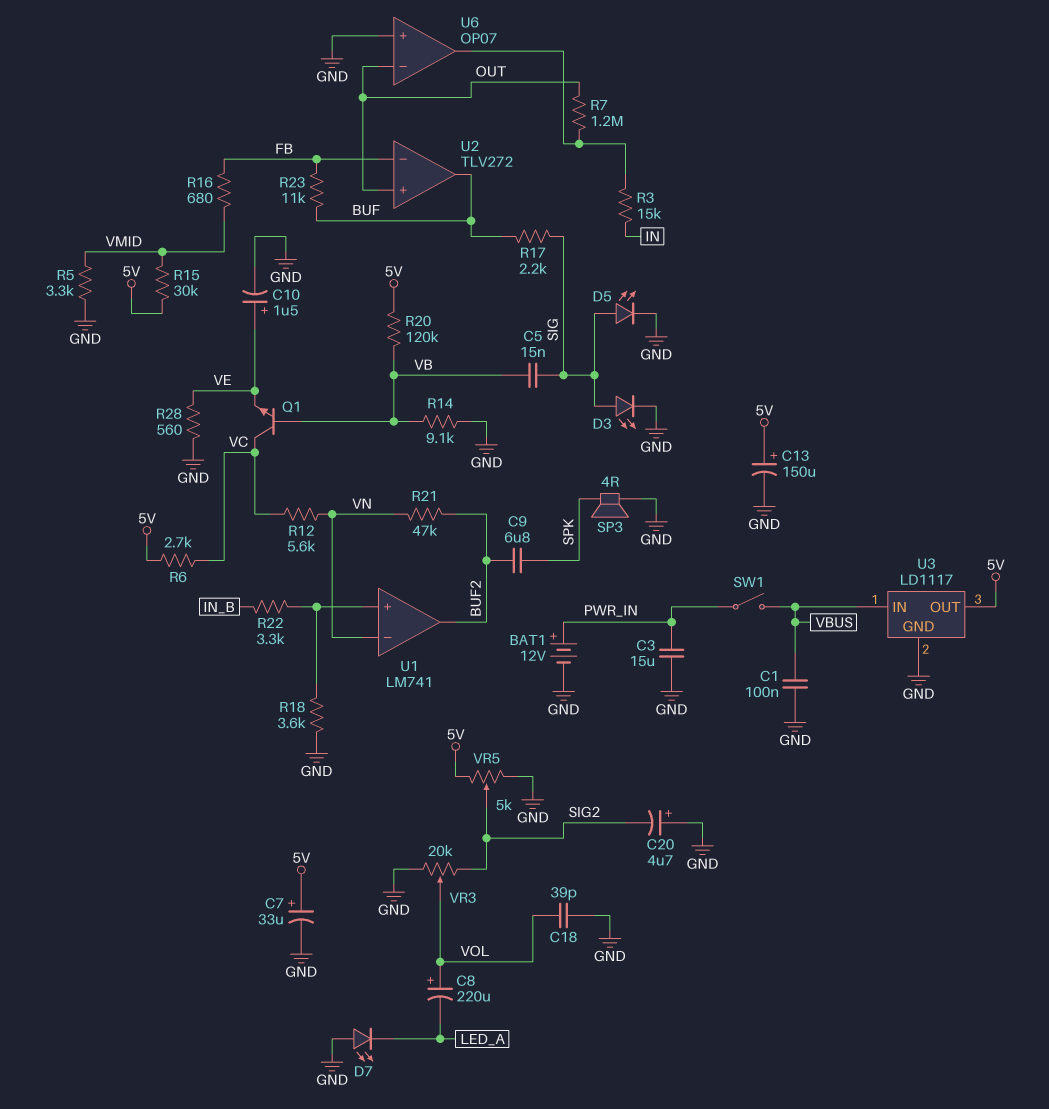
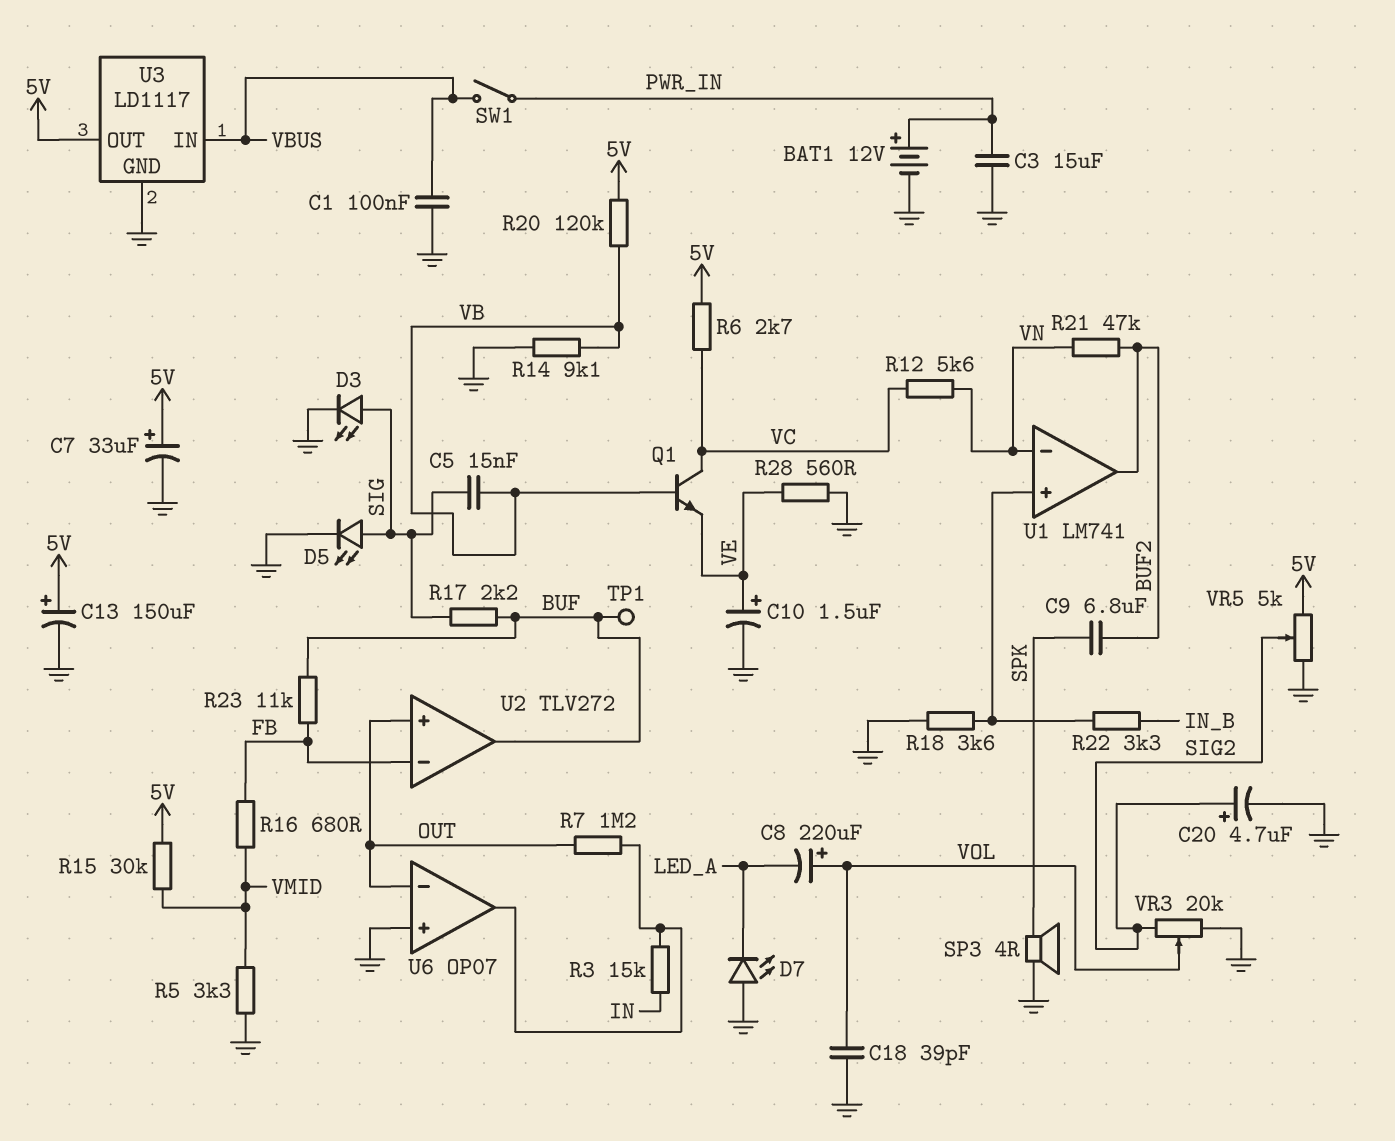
C20: 4.7uF (plus GND, minus SIG2) -> 4.7uF (plus SIG2, minus GND)
TP1: none -> test point (BUF)

